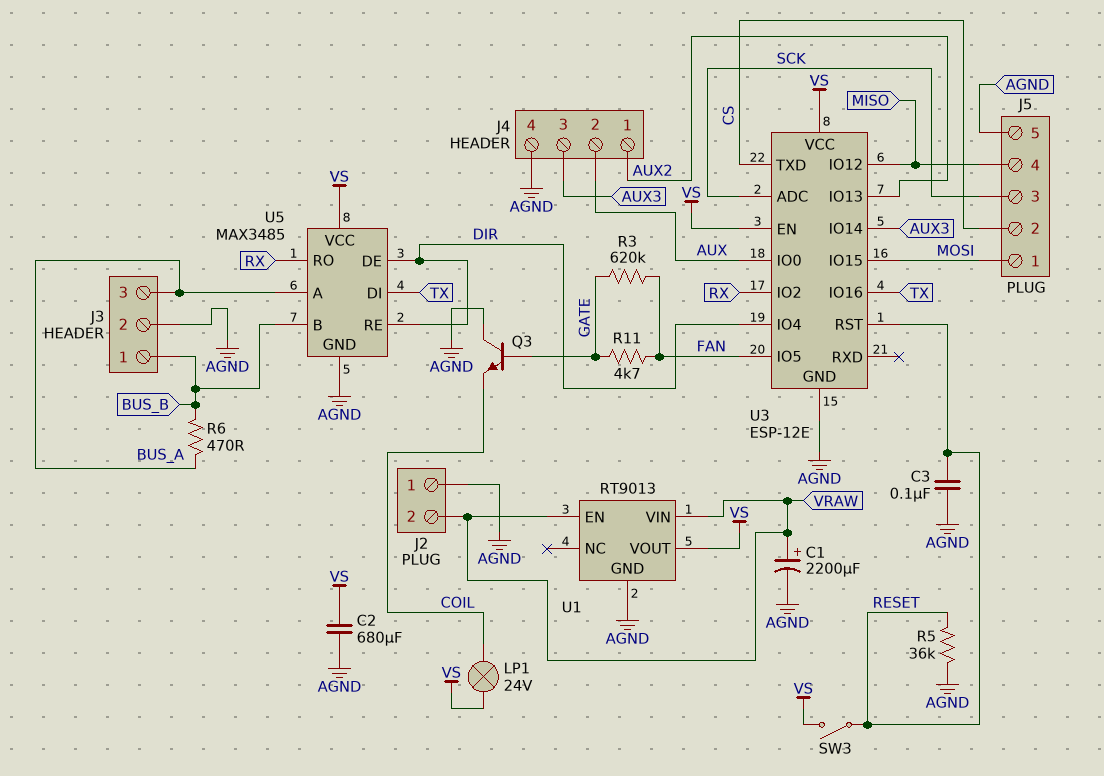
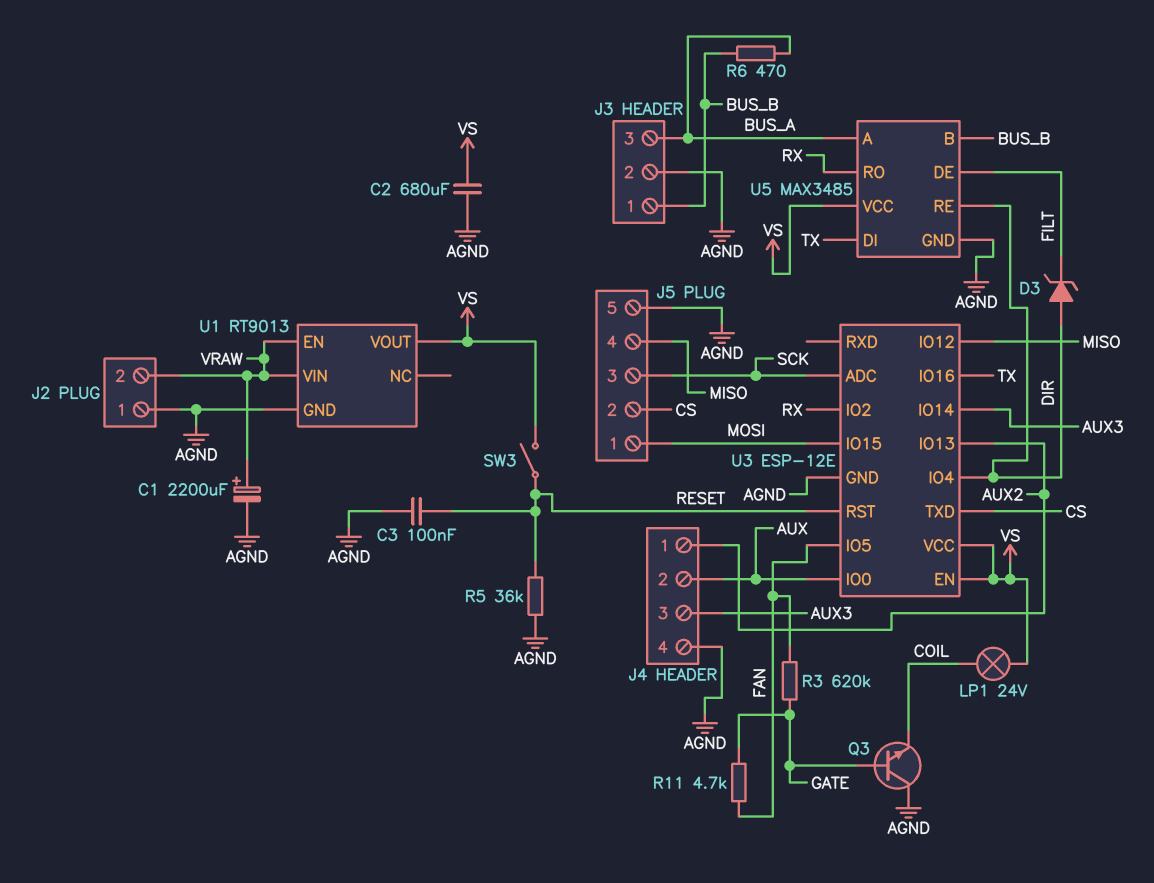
D3: none -> zener (A DIR, K FILT)
U5 pin DE: DIR -> FILT

